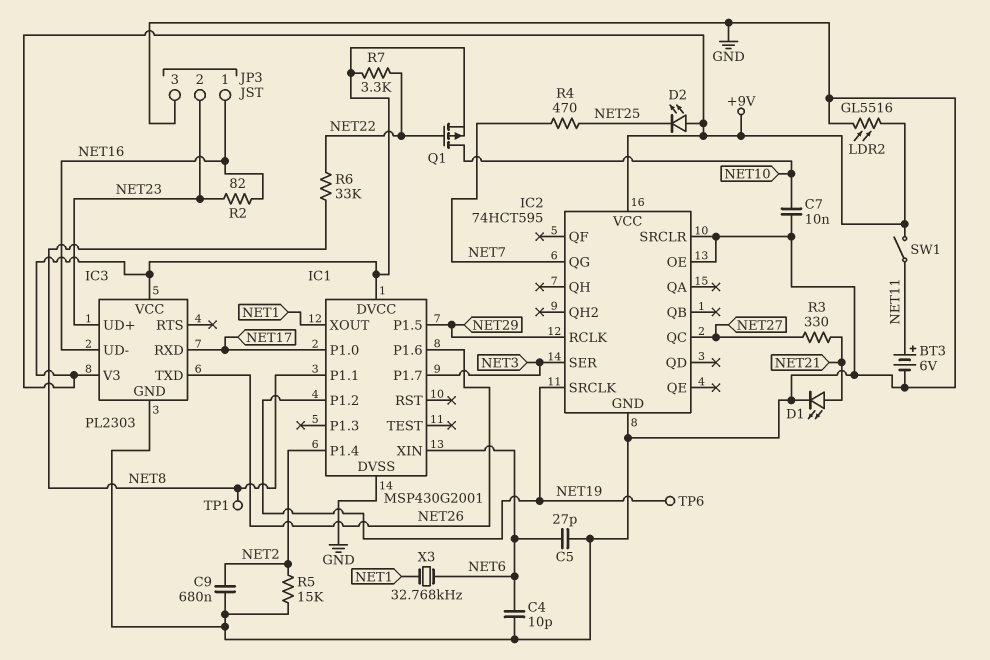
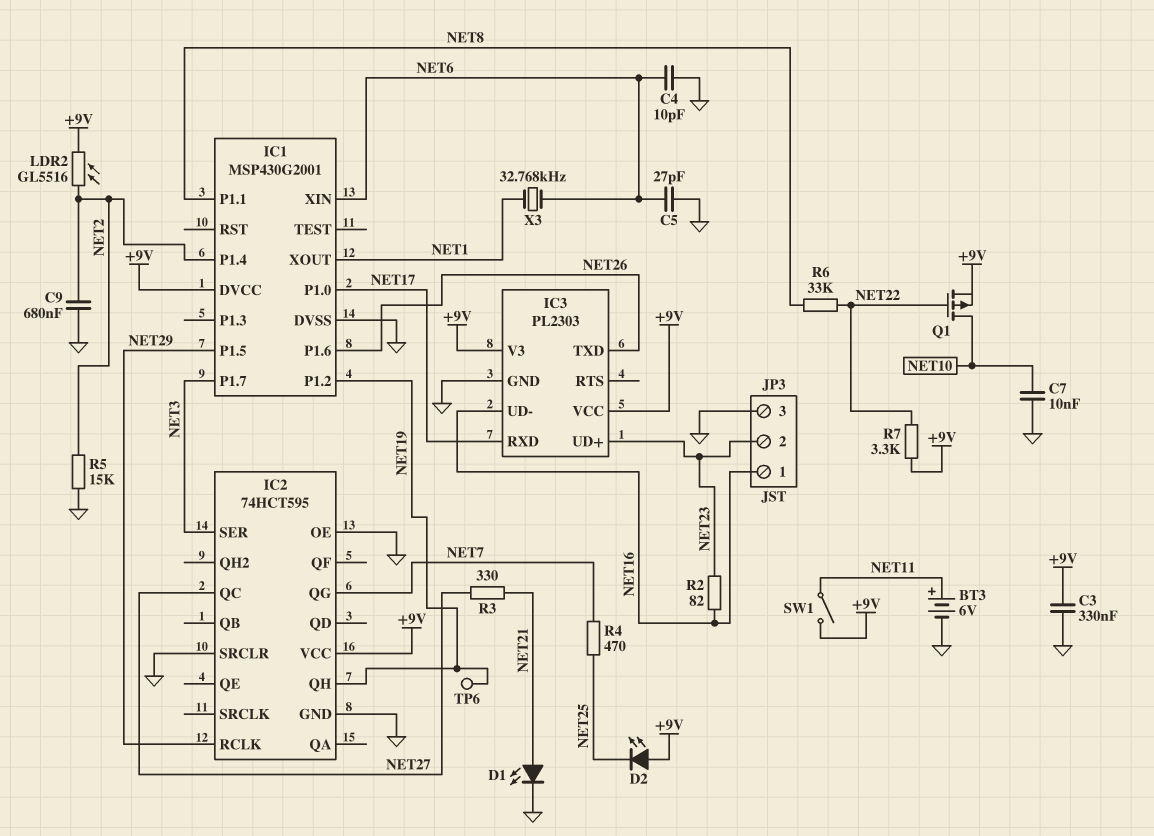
C3: none -> 330nF (+9V, GND)
IC2 pin QH: none -> NET19
IC2 pin SRCLK: NET19 -> none
LDR2: GL5516 (+9V, GND) -> GL5516 (+9V, NET2)
TP1: test point (NET8) -> none

